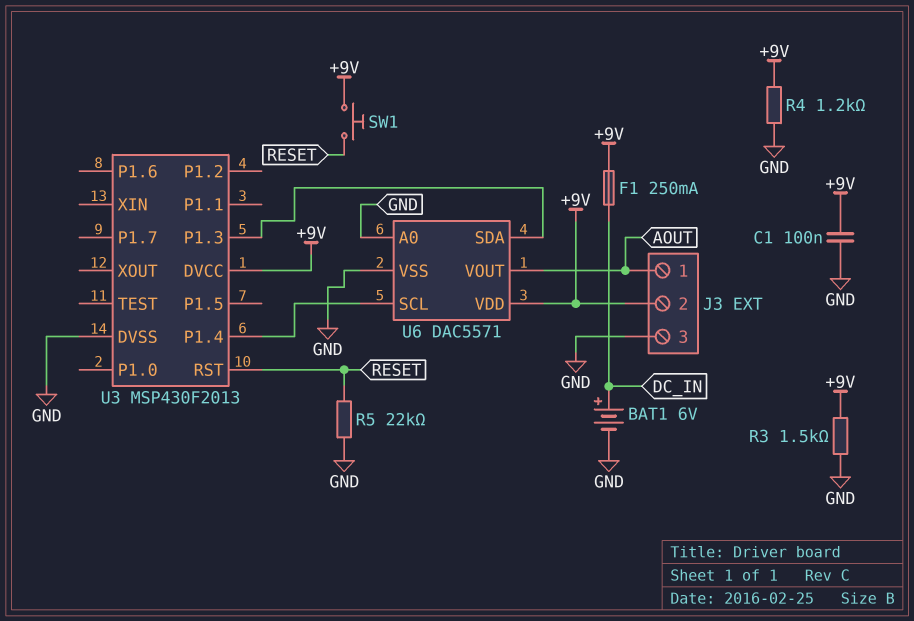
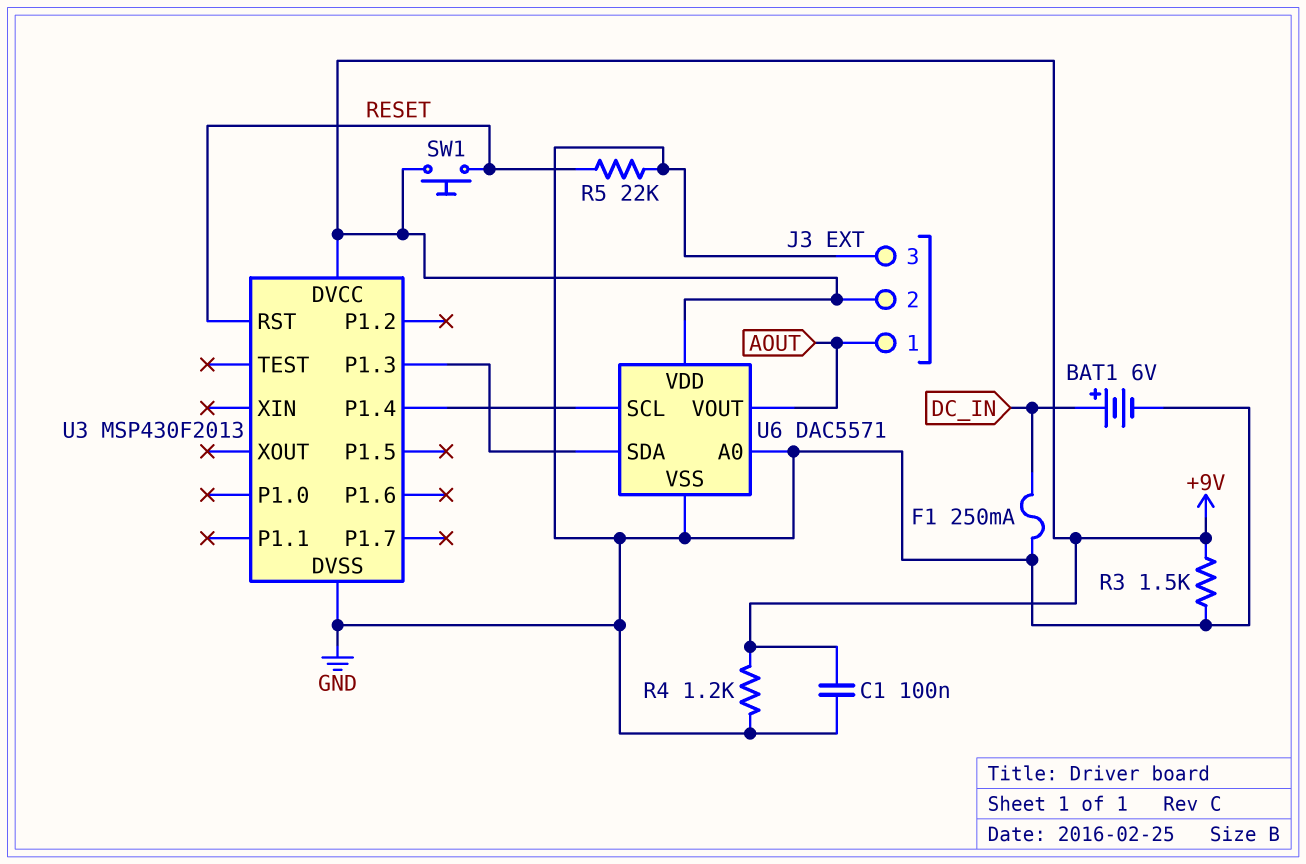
F1: 250mA (+9V, DC_IN) -> 250mA (DC_IN, GND)

